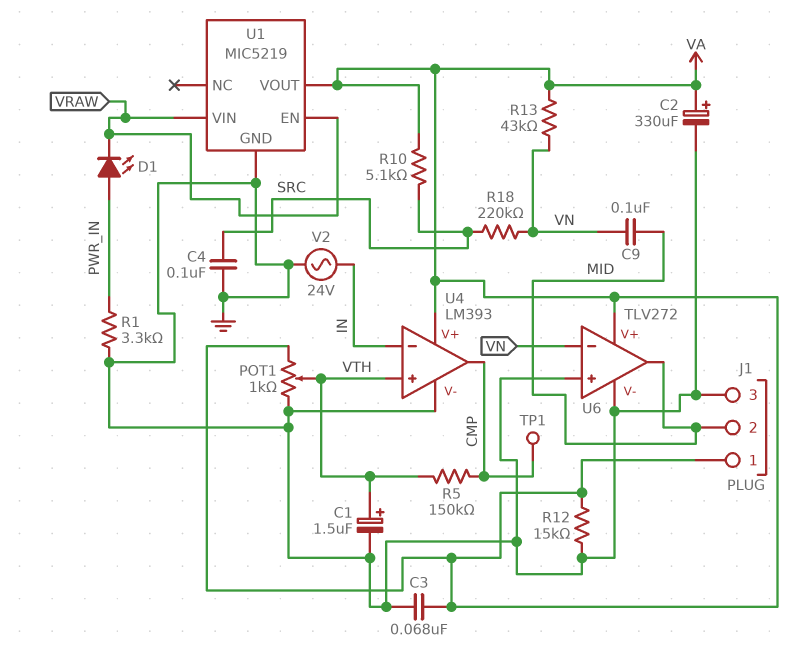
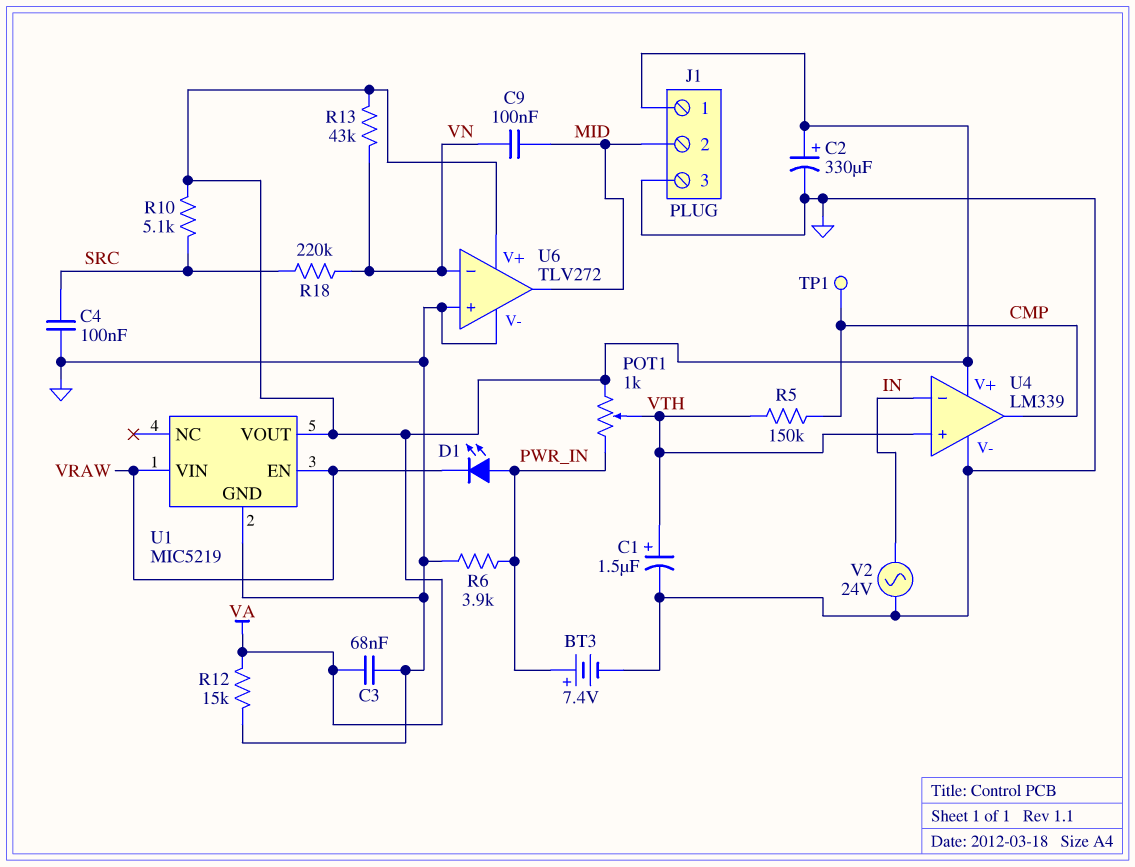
BT3: none -> 7.4V (plus PWR_IN, minus GND)
POT1: 1k (GND, VA, wiper VTH) -> 1k (PWR_IN, VA, wiper VTH)
R1: 3.3k (GND, PWR_IN) -> none
R6: none -> 3.9k (GND, PWR_IN)
U4: LM393 -> LM339

